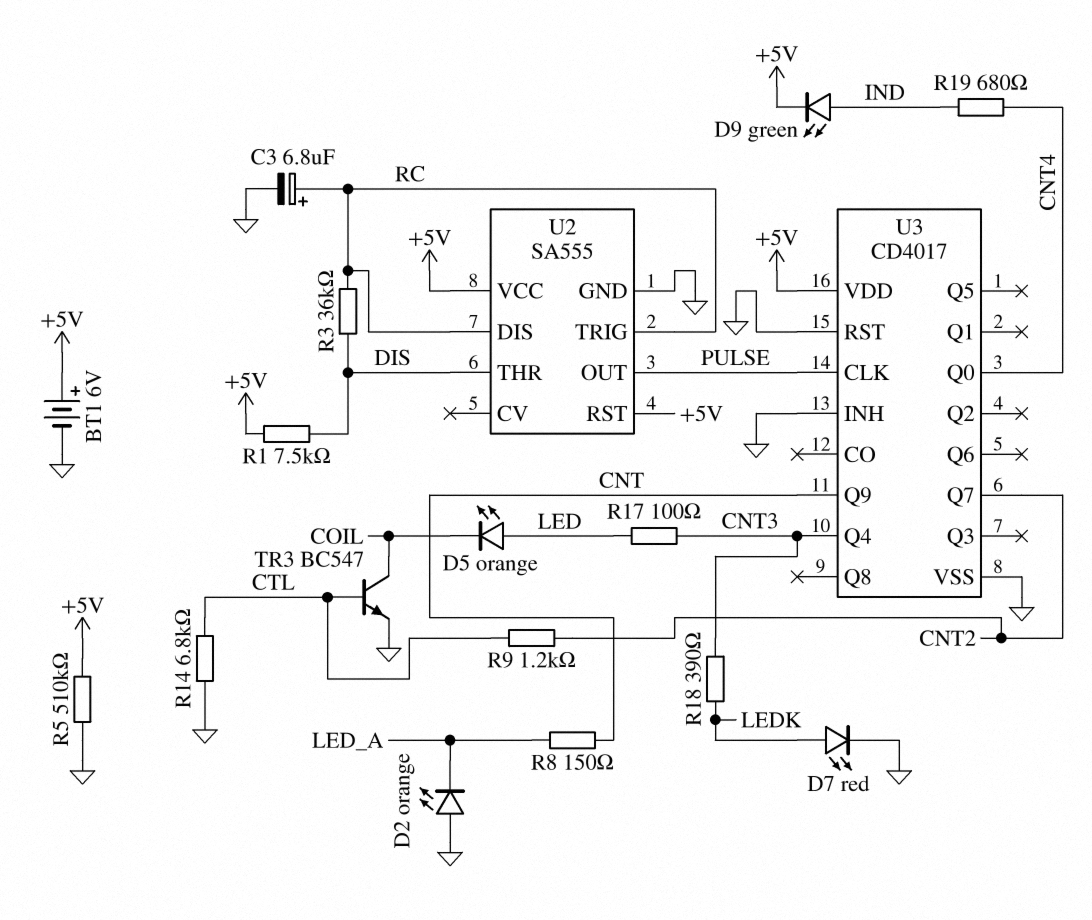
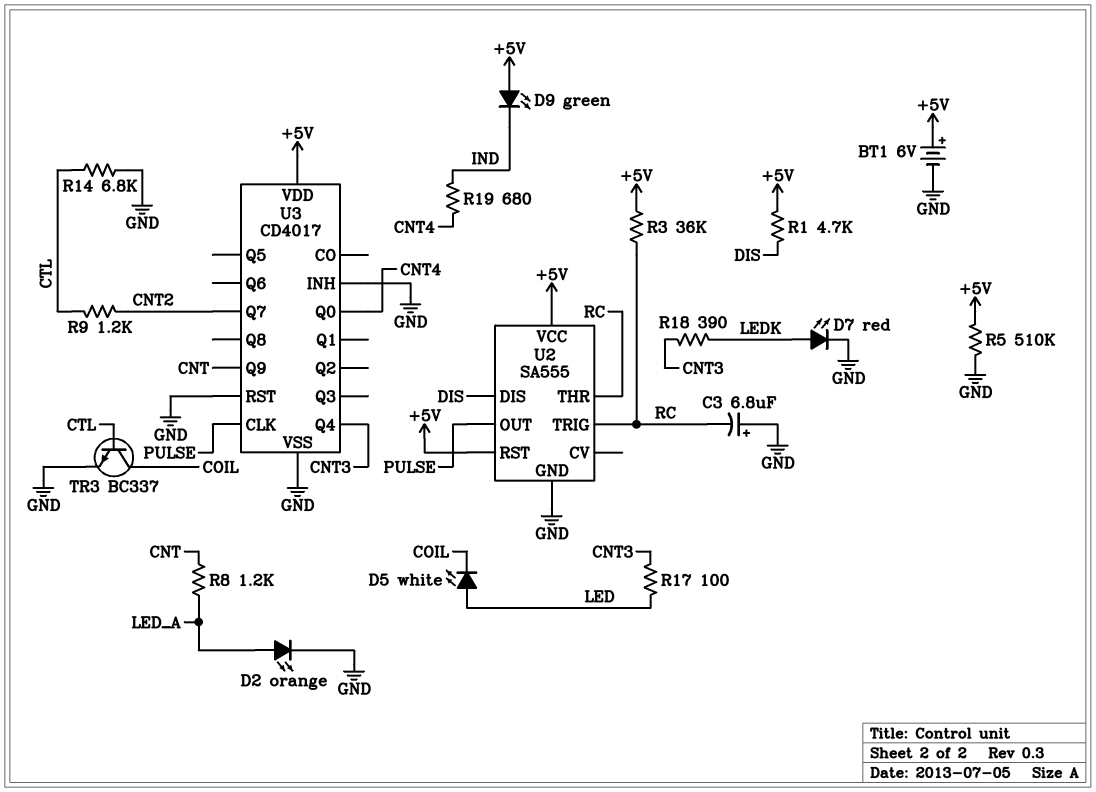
C3: 6.8uF (plus RC, minus GND) -> 6.8uF (plus GND, minus RC)
D2: LED orange (A GND, K LED_A) -> LED orange (A LED_A, K GND)
D5: LED orange (A LED, K COIL) -> LED white (A LED, K COIL)
D9: LED green (A IND, K +5V) -> LED green (A +5V, K IND)
R1: 7.5k (+5V, DIS) -> 4.7k (+5V, DIS)
R3: 36k (DIS, RC) -> 36k (+5V, RC)
R8: 150 (CNT, LED_A) -> 1.2k (CNT, LED_A)
TR3: NPN BC547 (B CTL, C COIL, E GND) -> NPN BC337 (B CTL, C COIL, E GND)
U2 pin DIS: RC -> DIS
U2 pin THR: DIS -> RC

